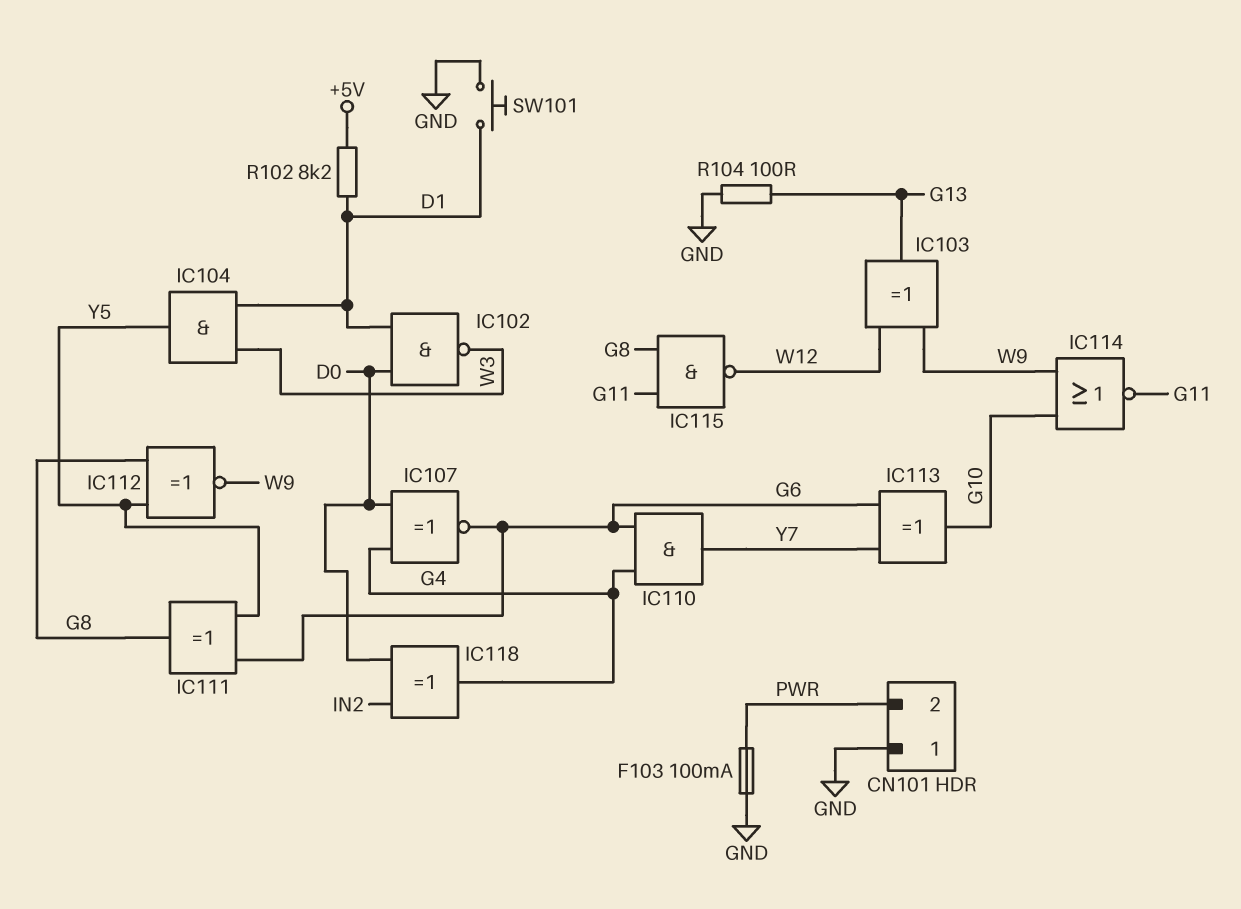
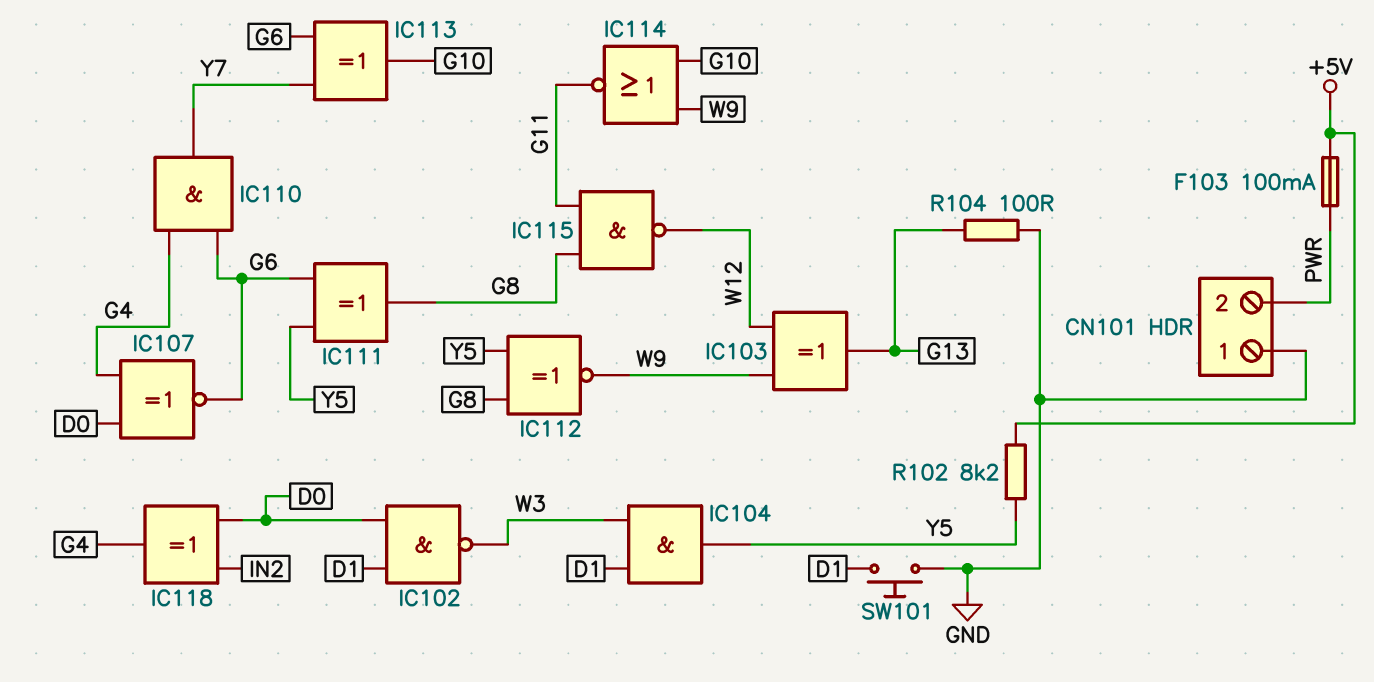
F103: 100mA (GND, PWR) -> 100mA (+5V, PWR)
R102: 8.2k (+5V, D1) -> 8.2k (+5V, Y5)

